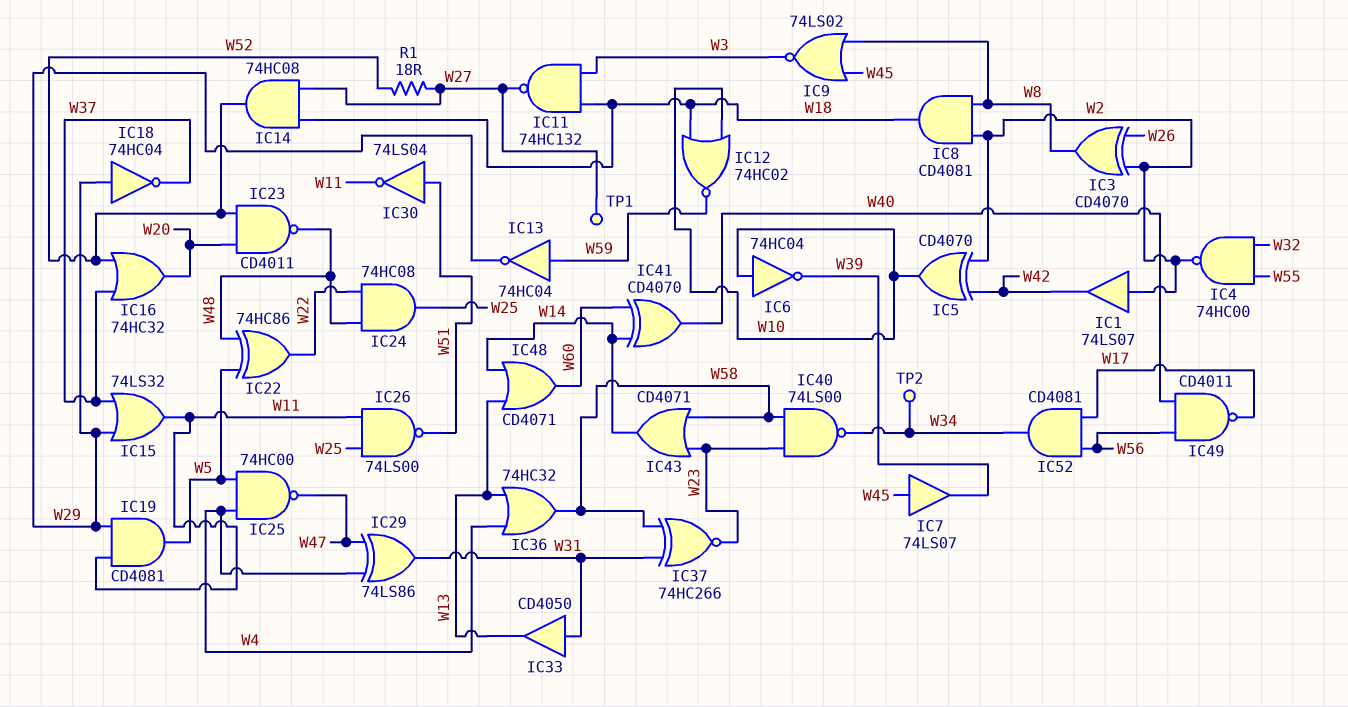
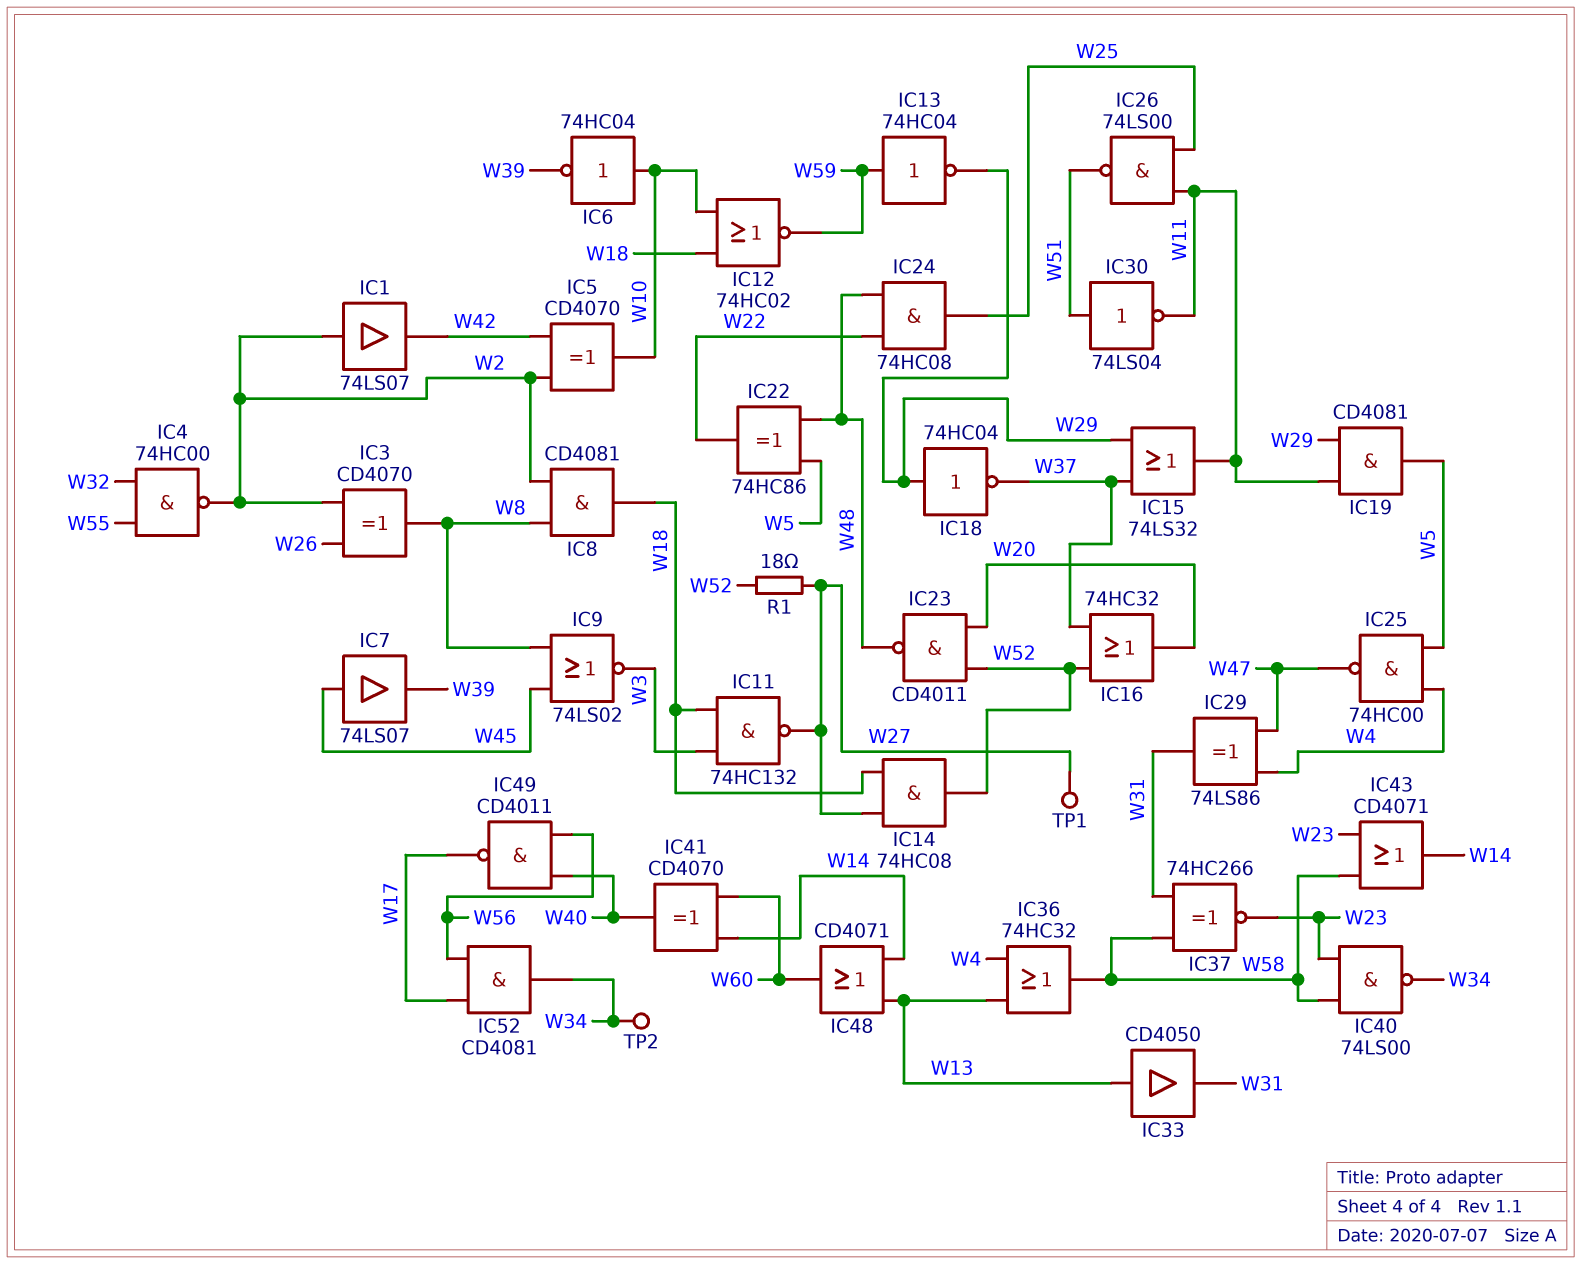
IC33: buffer CD4050 (in W31, out W13) -> buffer CD4050 (in W13, out W31)

